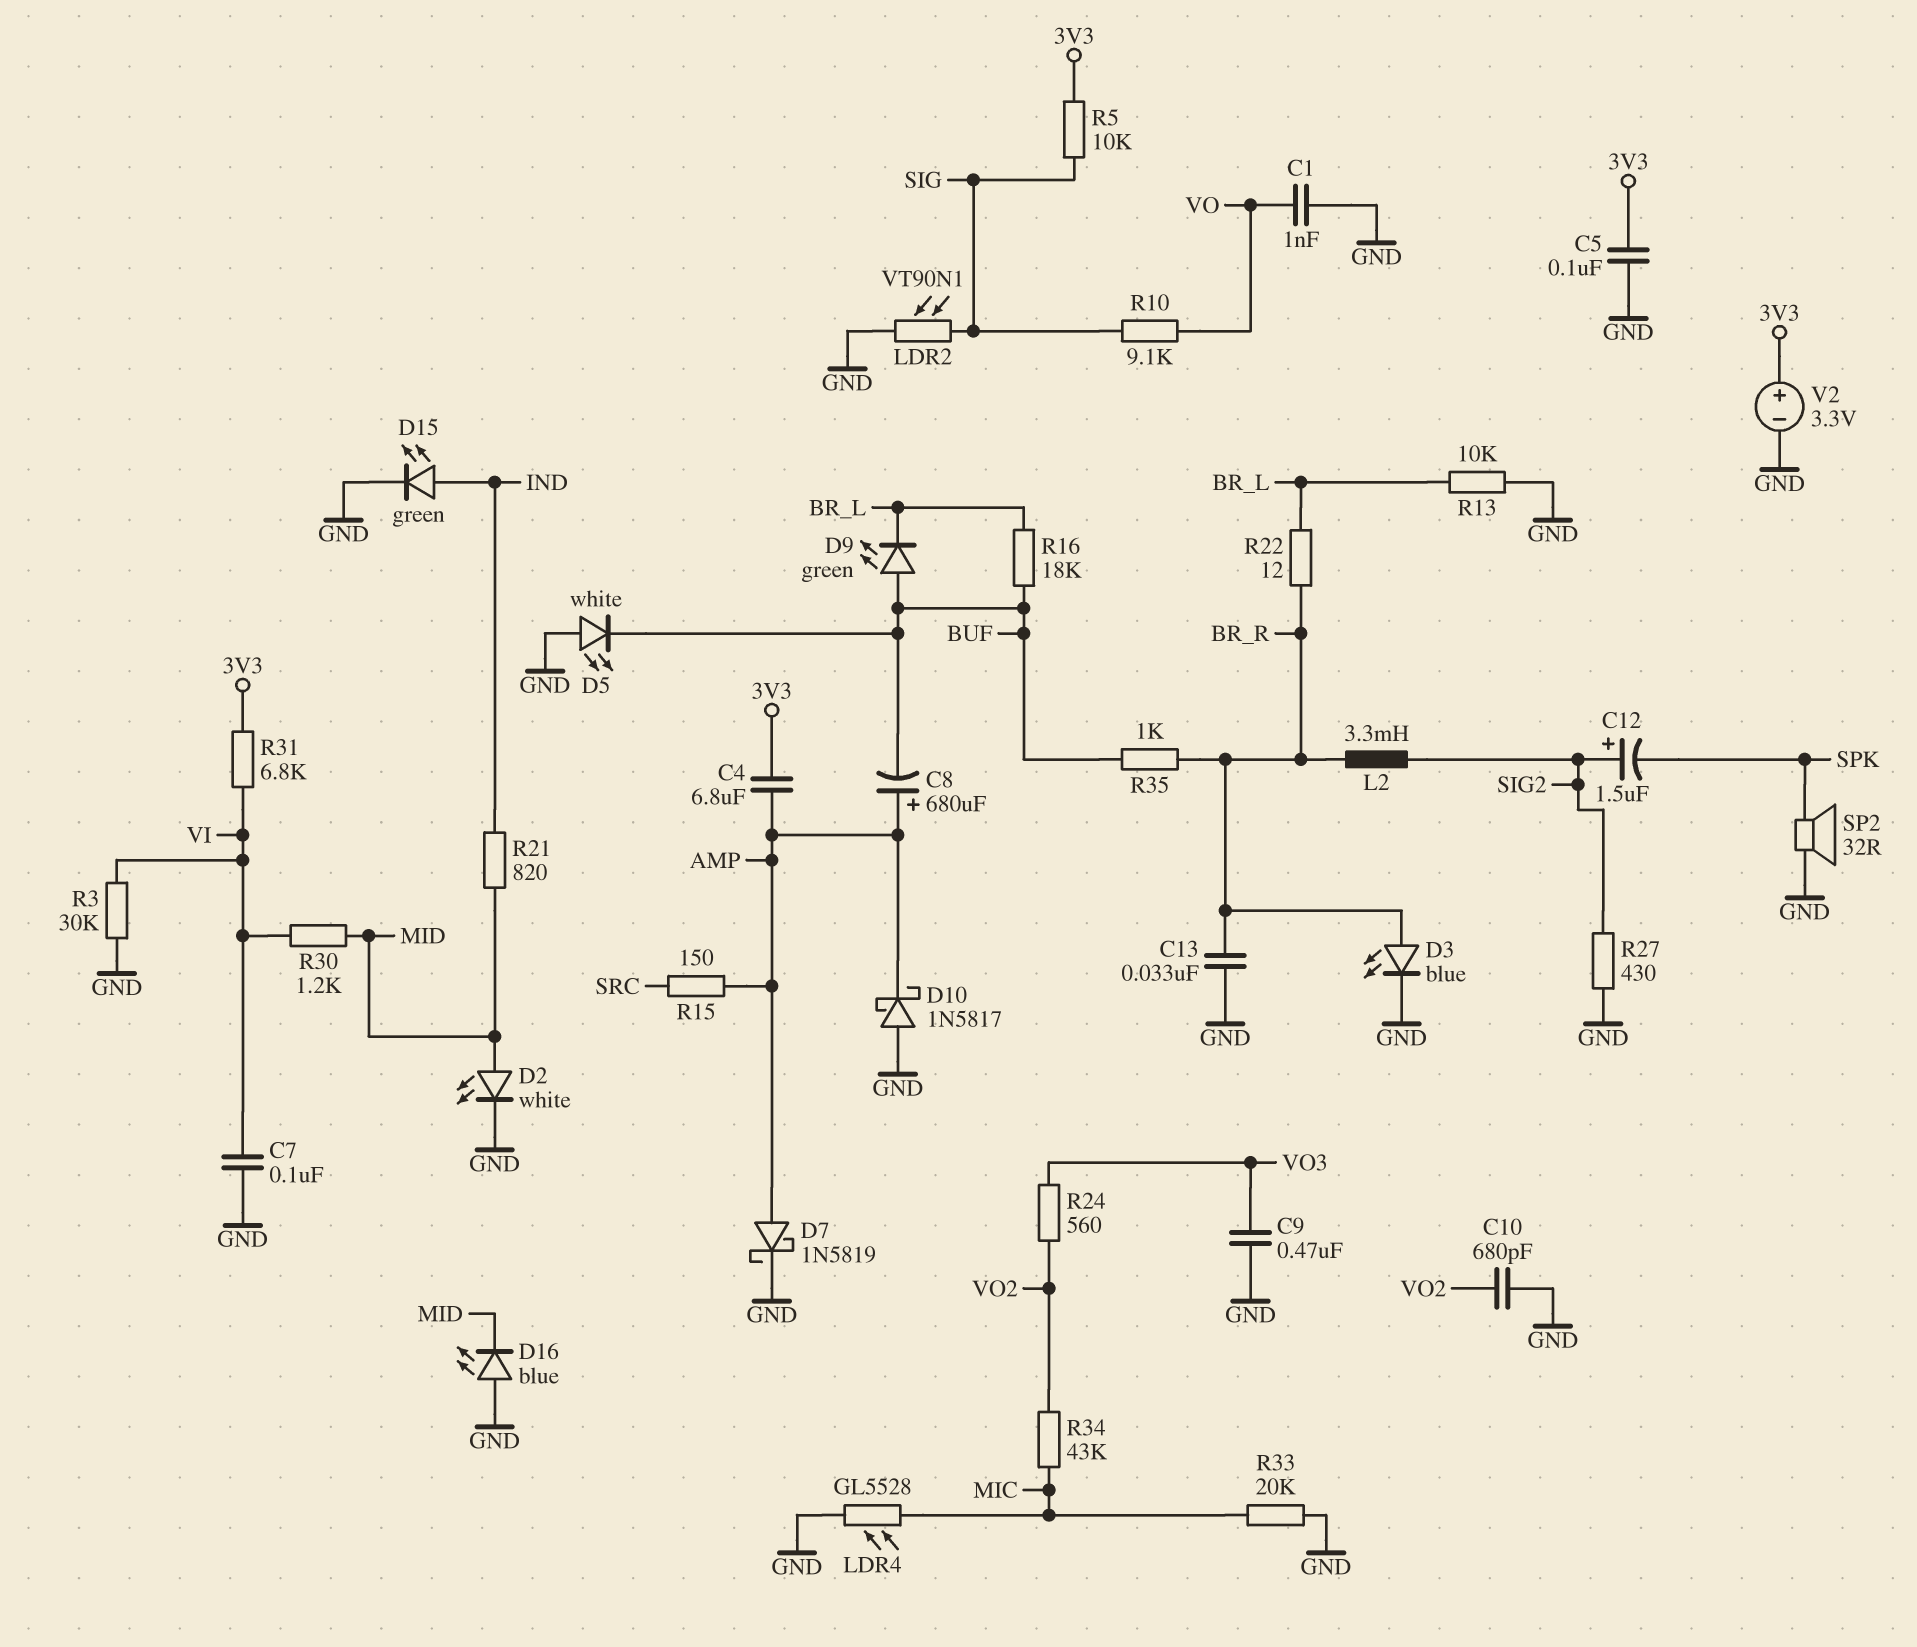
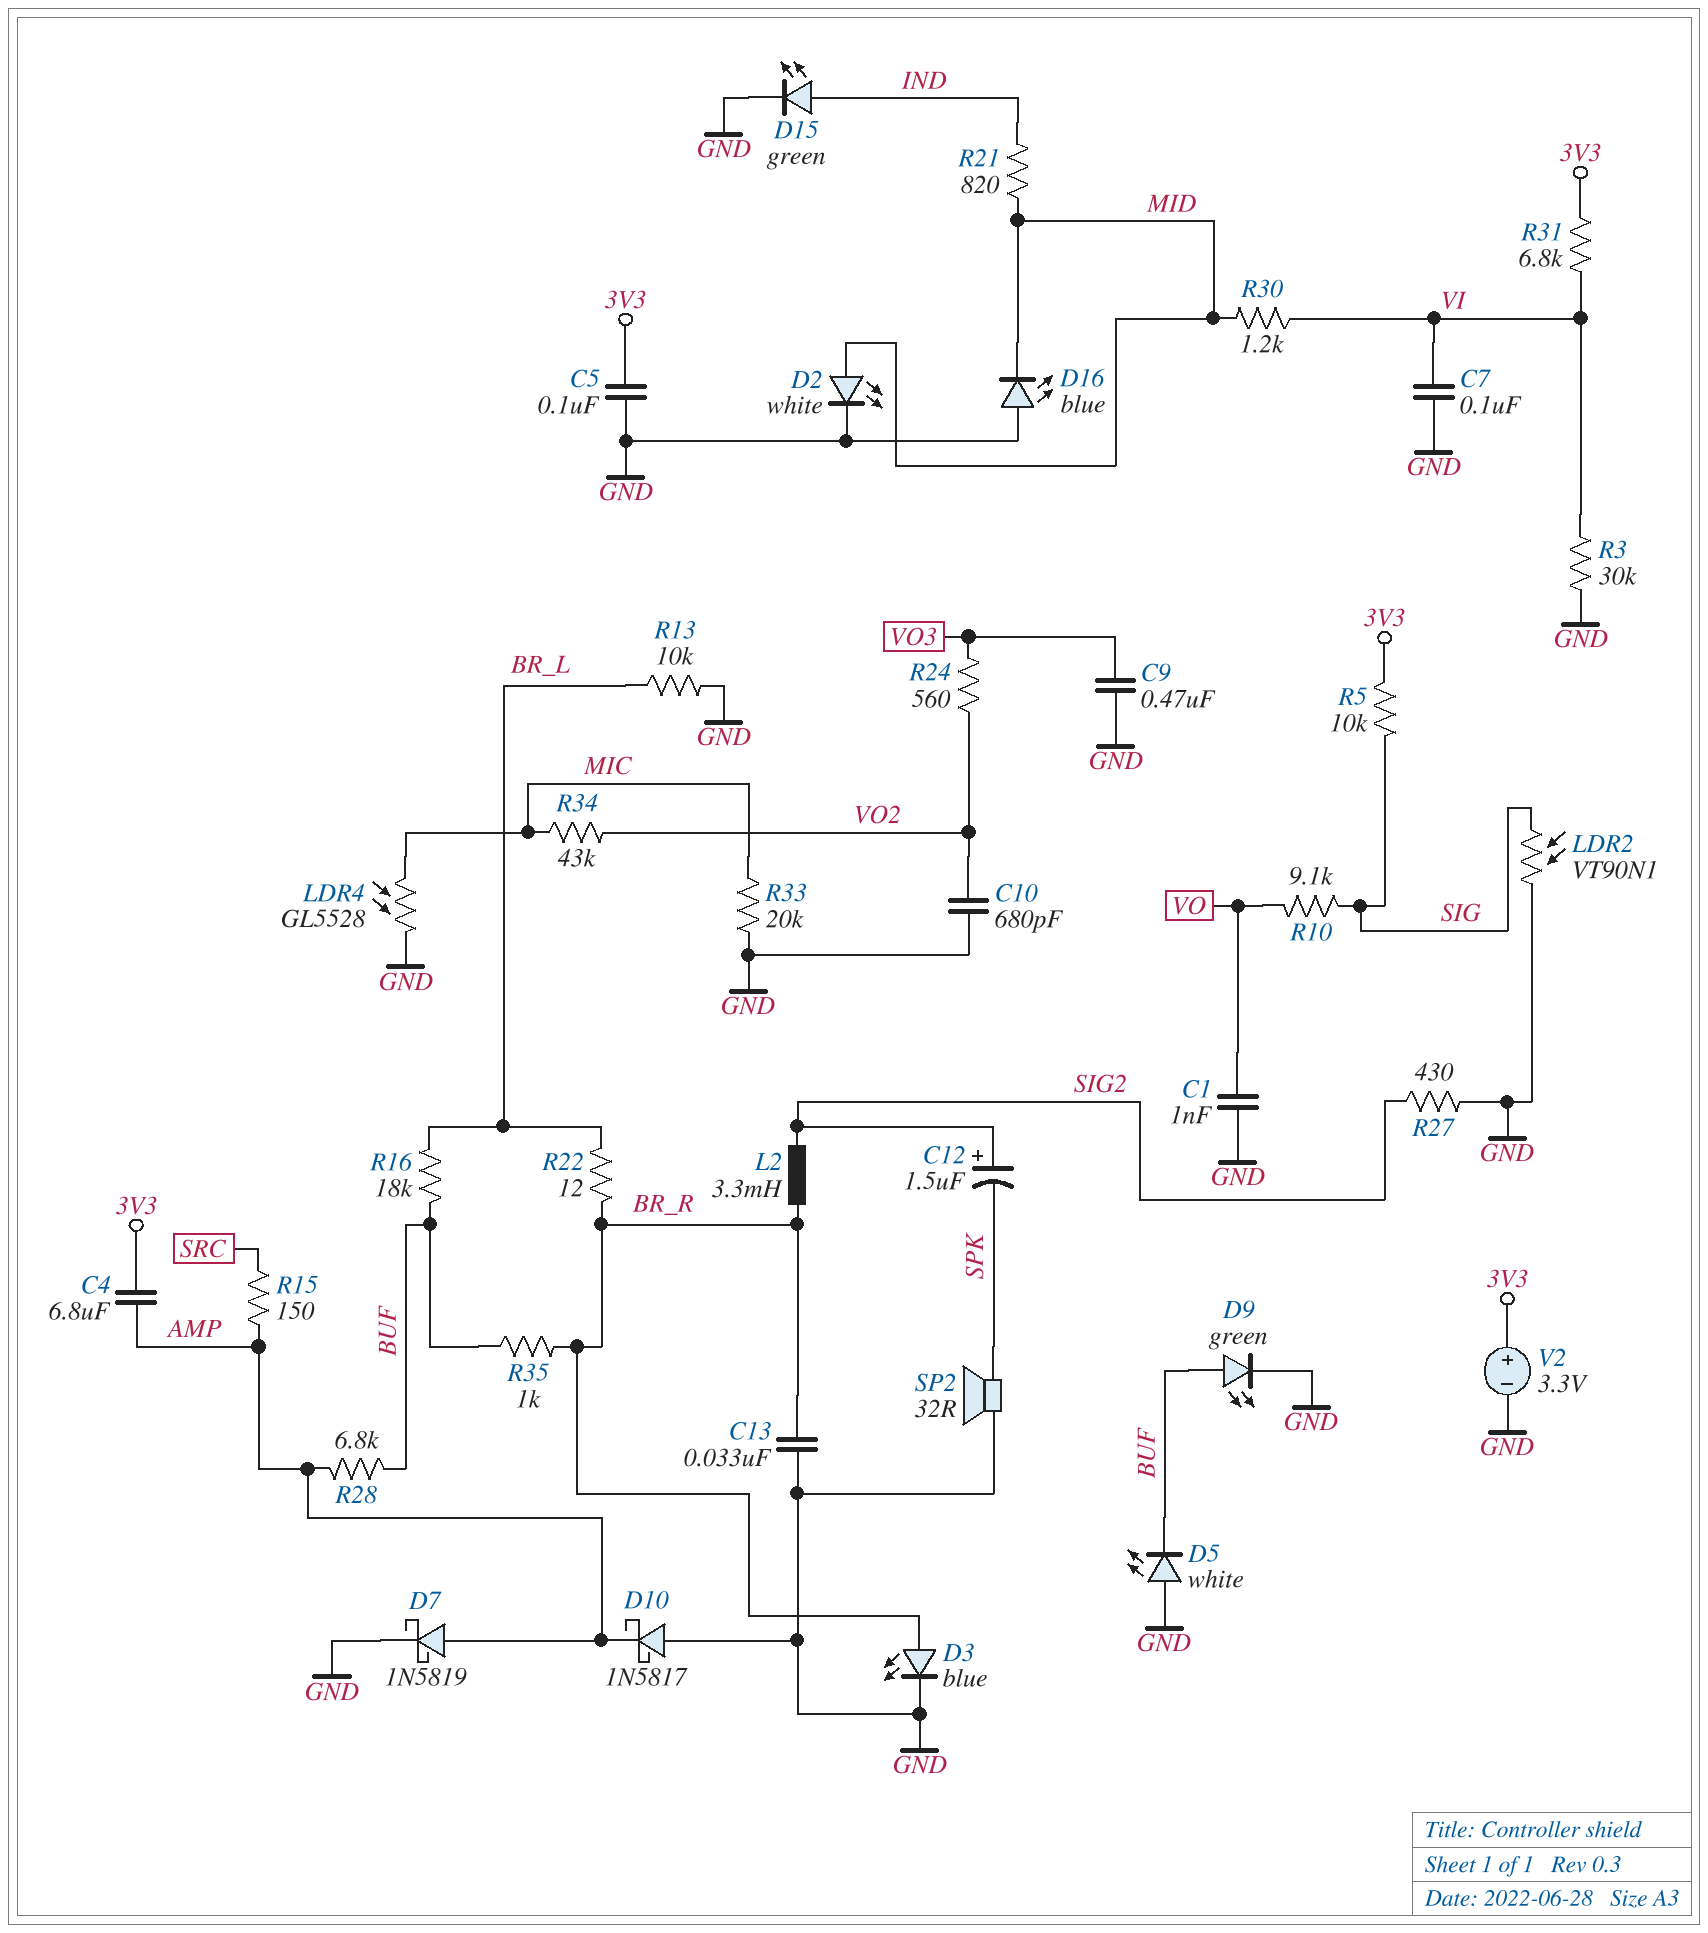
C8: 680uF (plus AMP, minus BUF) -> none
D9: LED green (A BUF, K BR_L) -> LED green (A BUF, K GND)
R28: none -> 6.8k (AMP, BUF)

